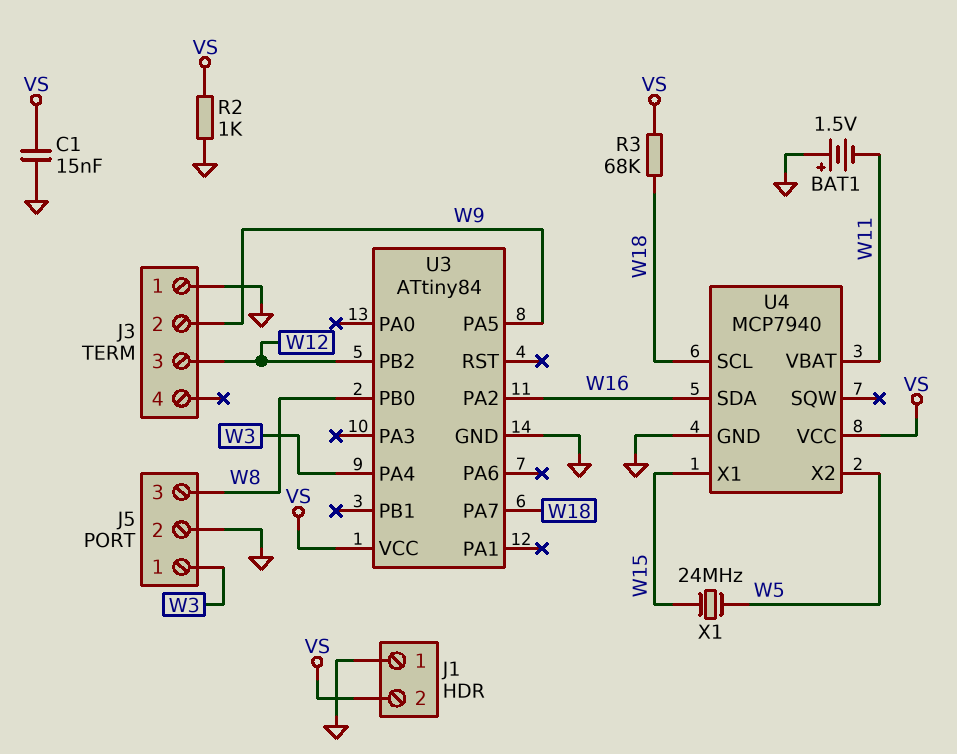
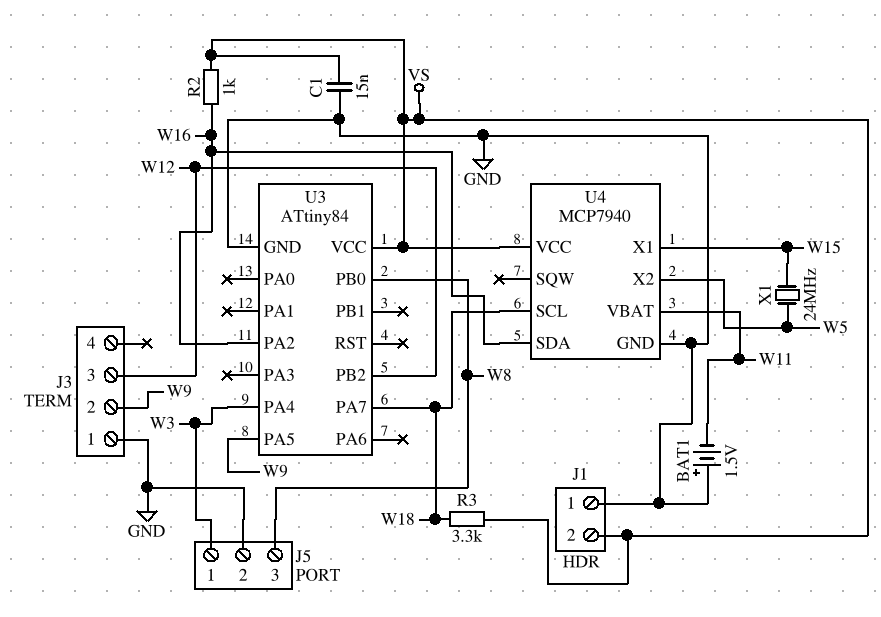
R2: 1k (GND, VS) -> 1k (VS, W16)
R3: 68k (VS, W18) -> 3.3k (VS, W18)

